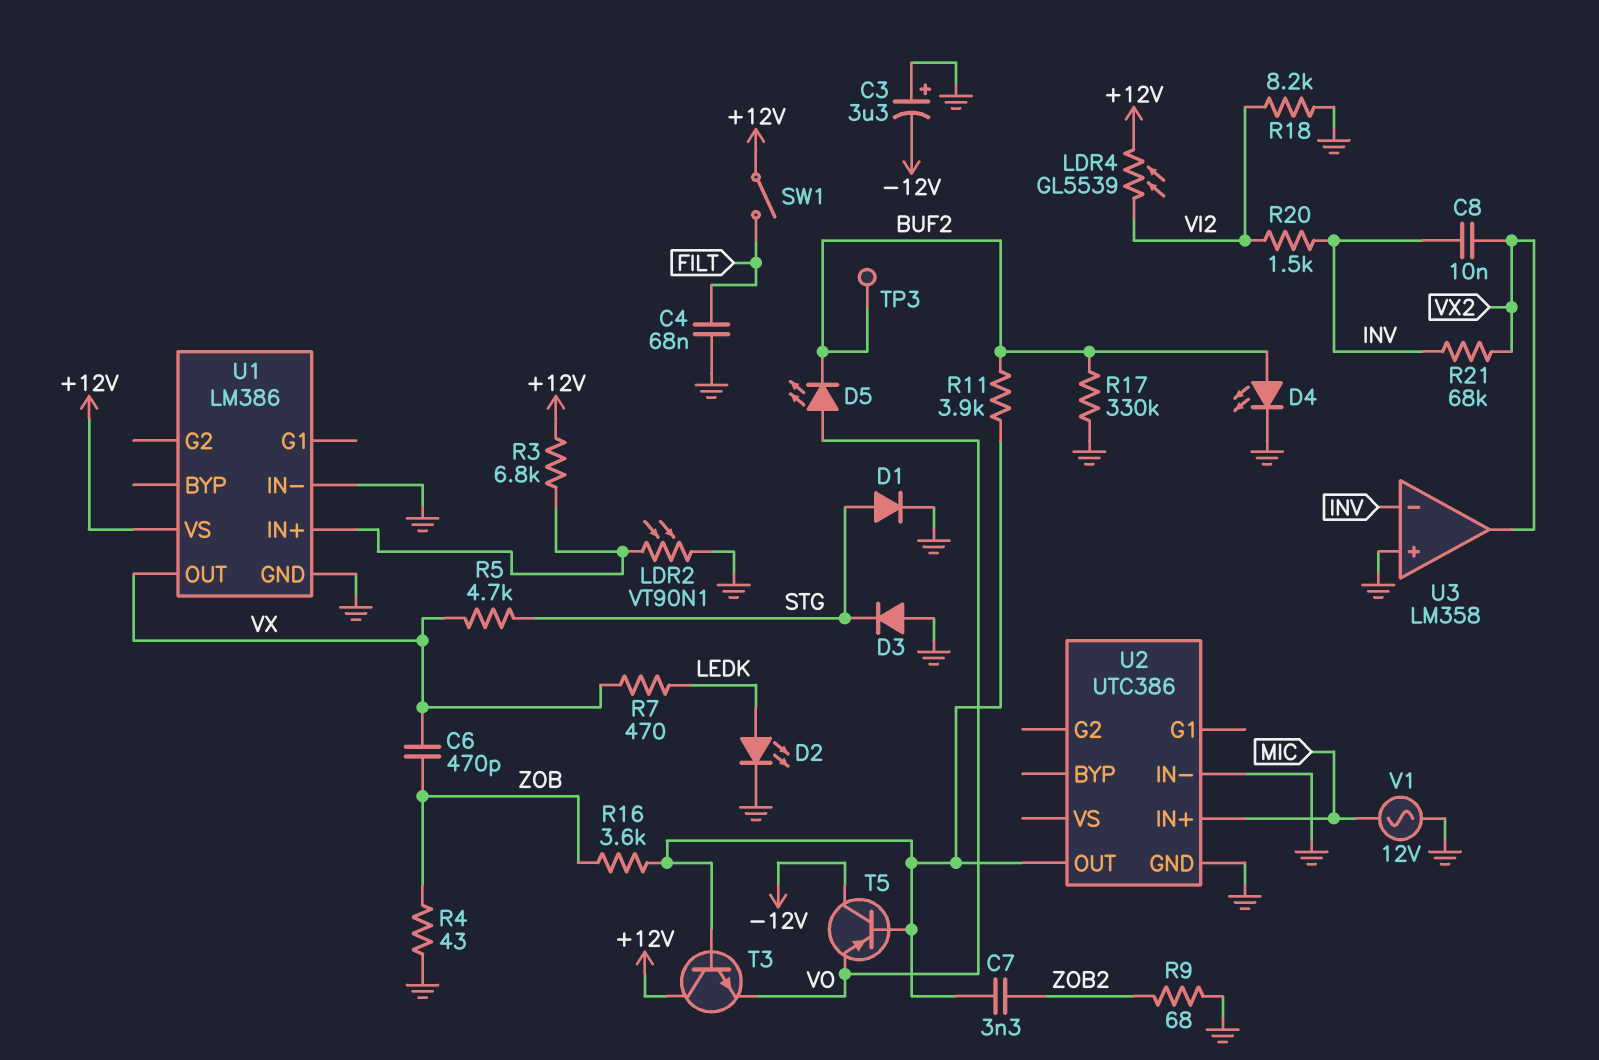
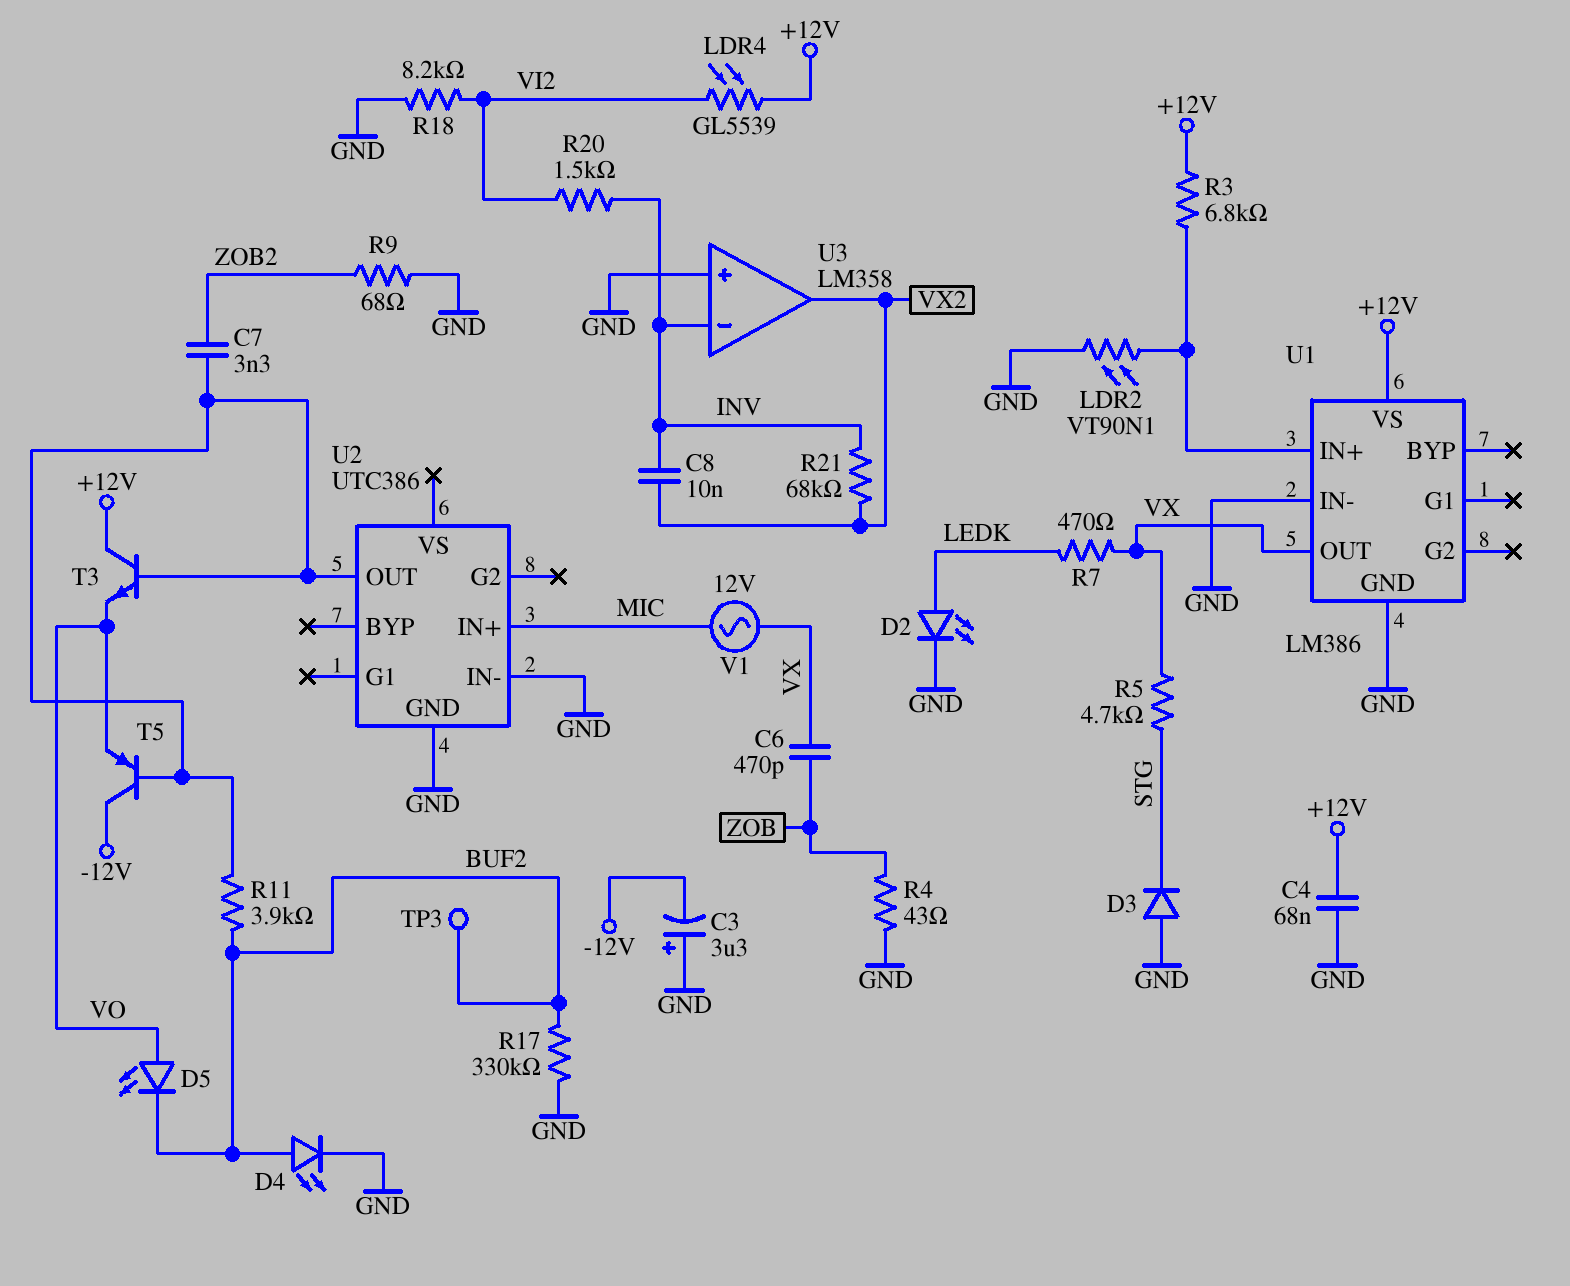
C4: 68nF (FILT, GND) -> 68nF (+12V, GND)
D1: diode (A STG, K GND) -> none
R16: 3.6k (U2/OUT, ZOB) -> none
SW1: switch (+12V, FILT) -> none
V1: AC 12V (GND, MIC) -> AC 12V (MIC, VX)

